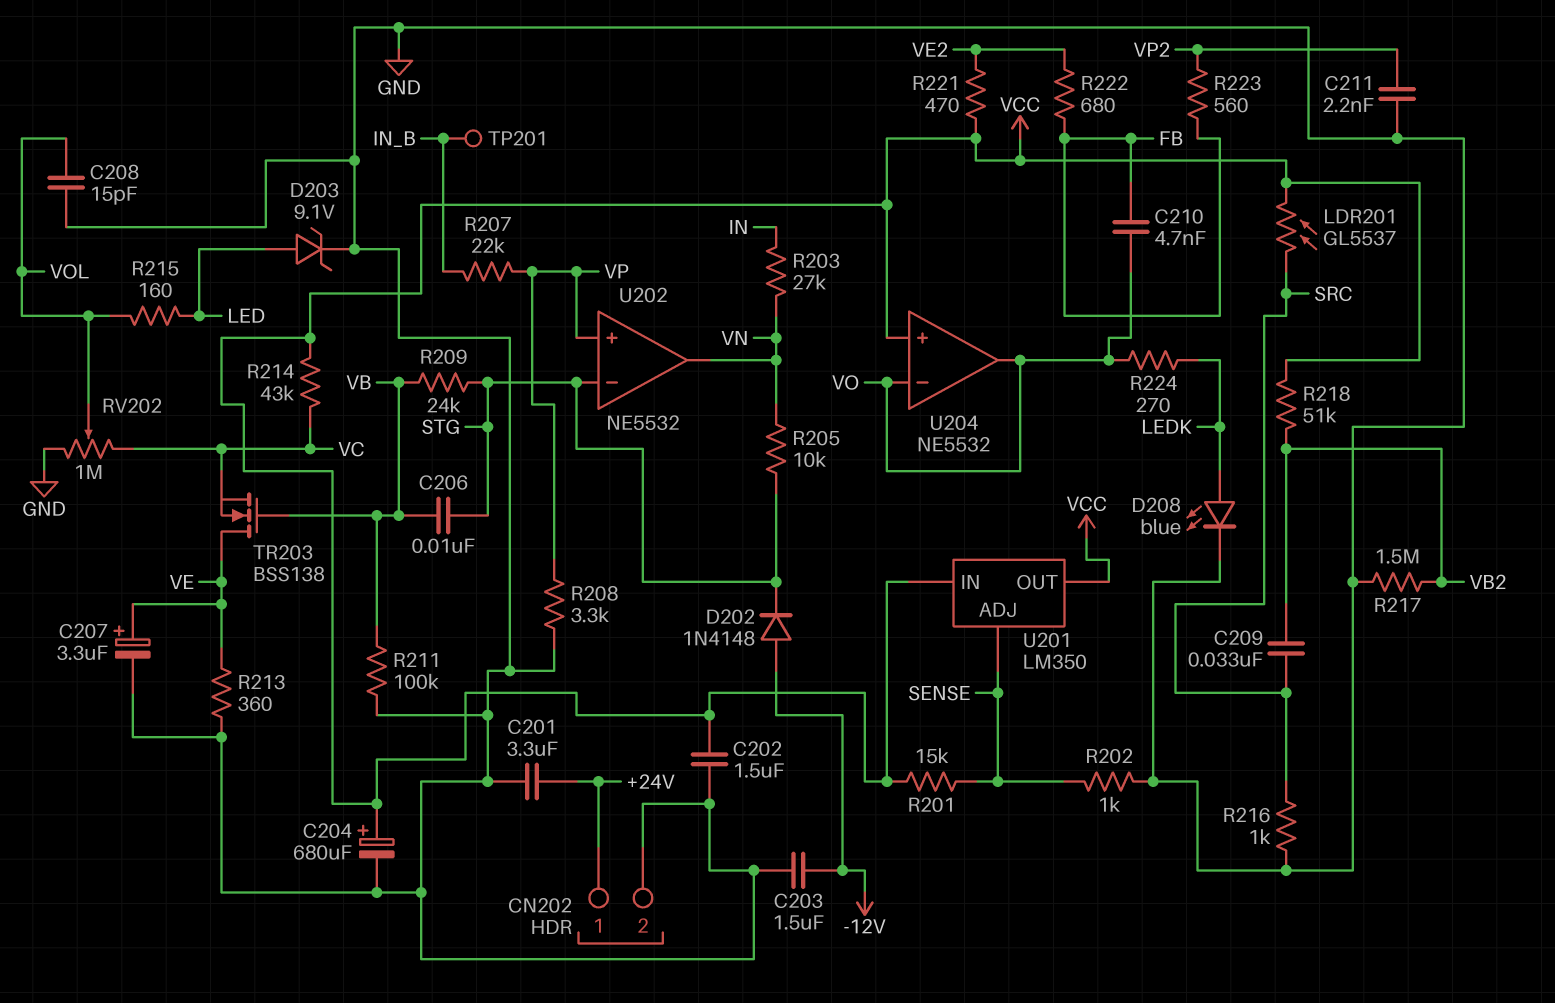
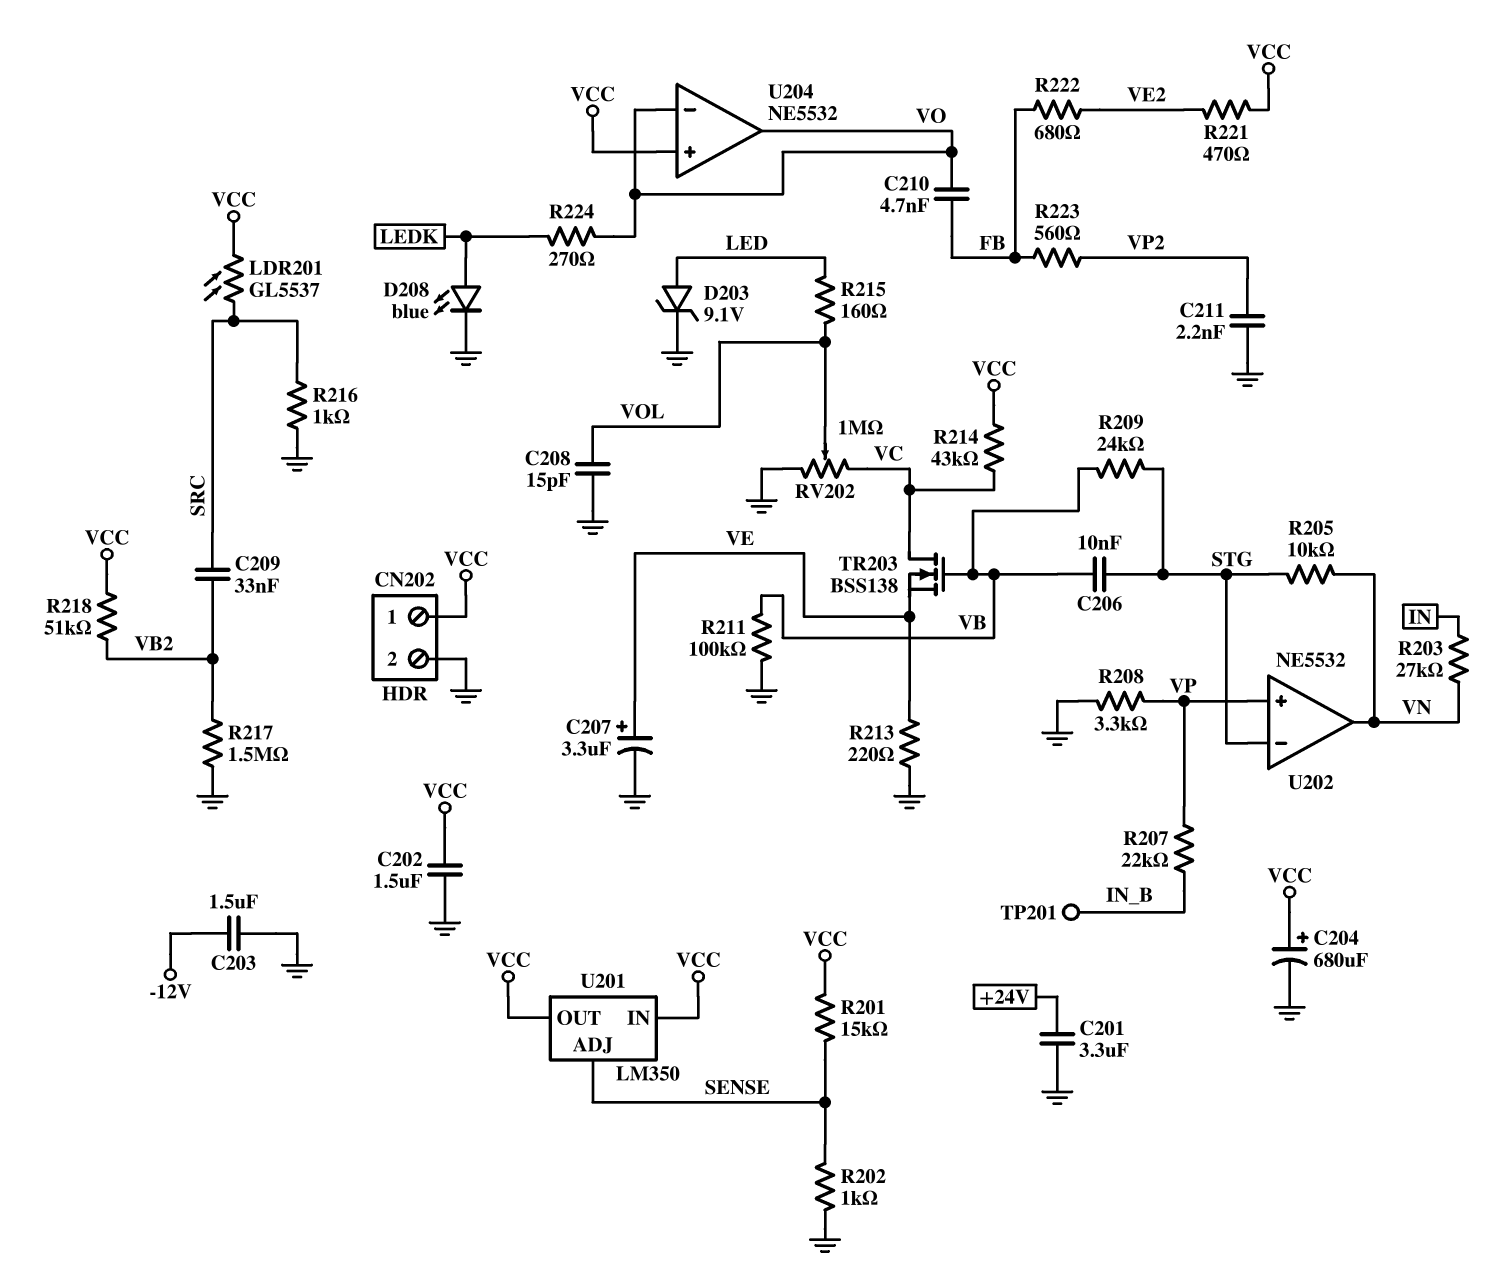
CN202 pin 1: +24V -> VCC
D202: diode 1N4148 (A -12V, K STG) -> none
R213: 360 (GND, VE) -> 220 (GND, VE)
TR203: NMOS BSS138 (G VB, D VE, S VC) -> NMOS BSS138 (G VB, D VC, S VE)

